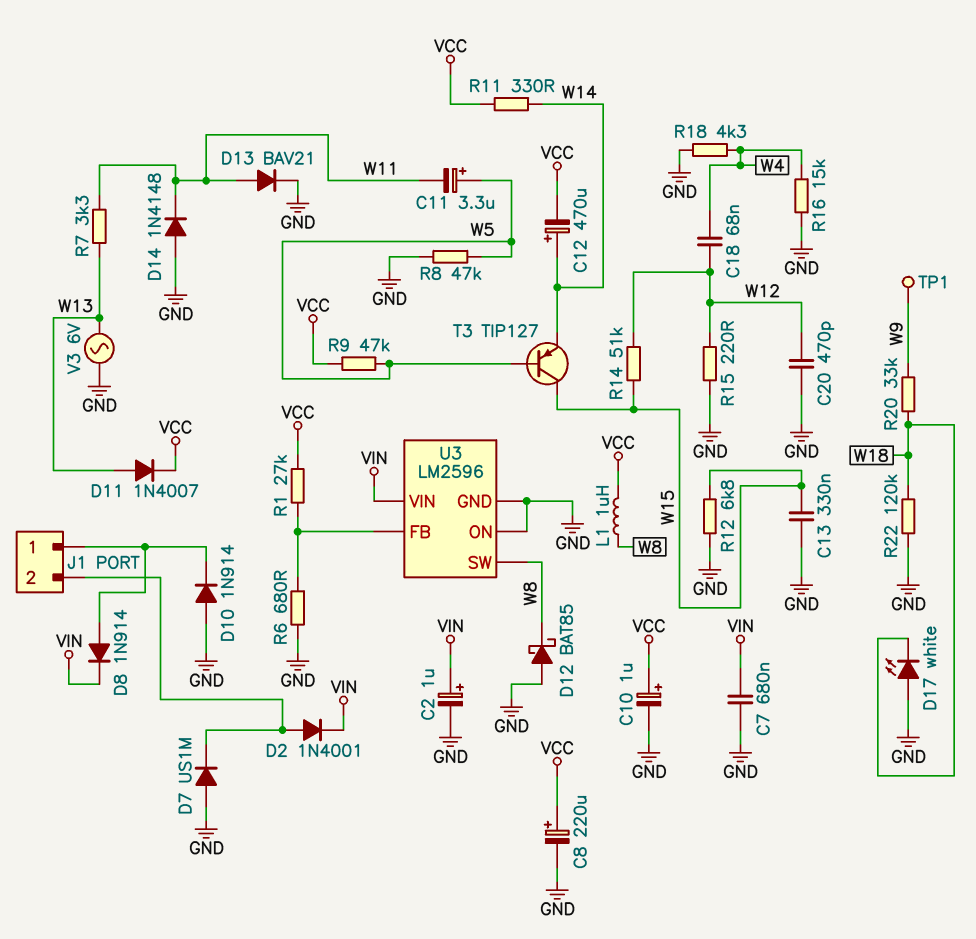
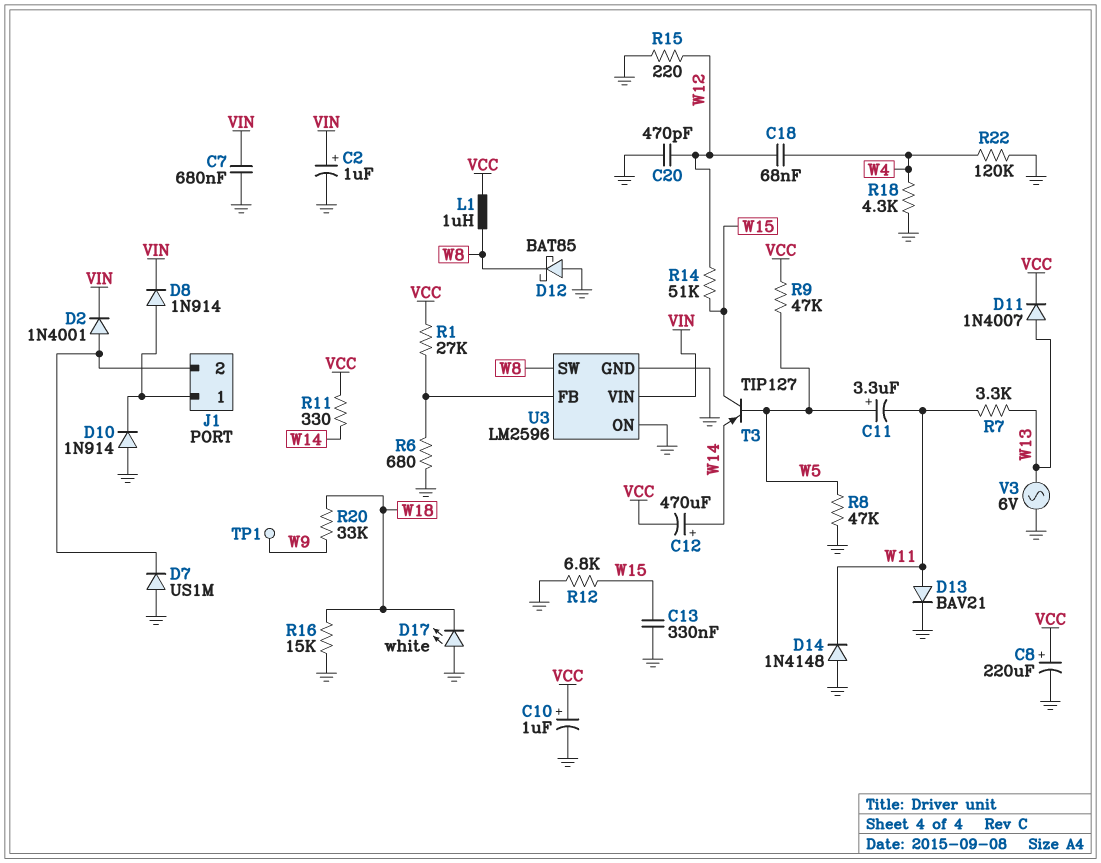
R16: 15k (GND, W4) -> 15k (GND, W18)
R22: 120k (GND, W18) -> 120k (GND, W4)

